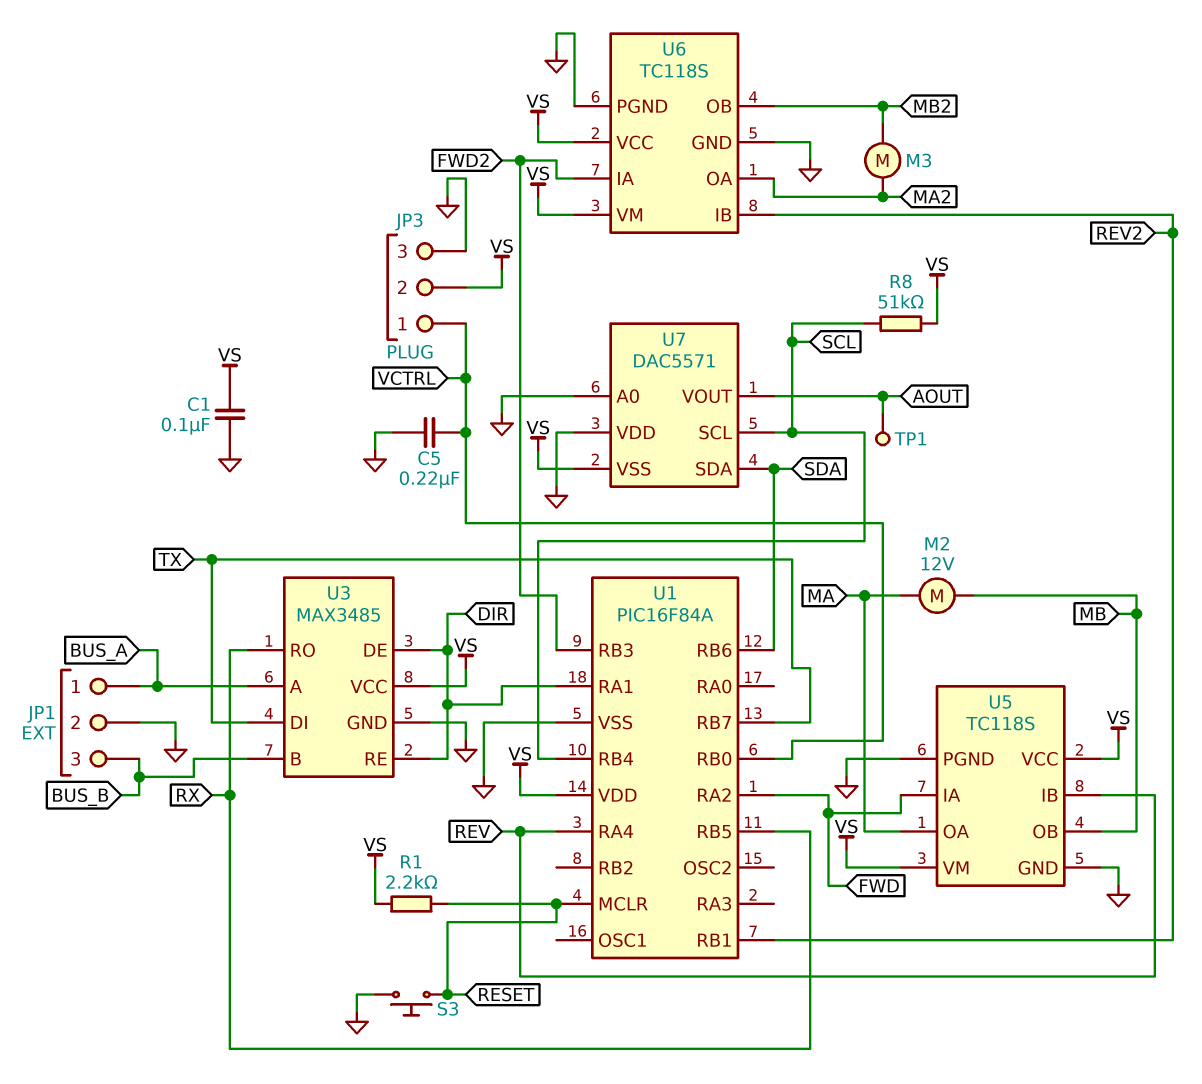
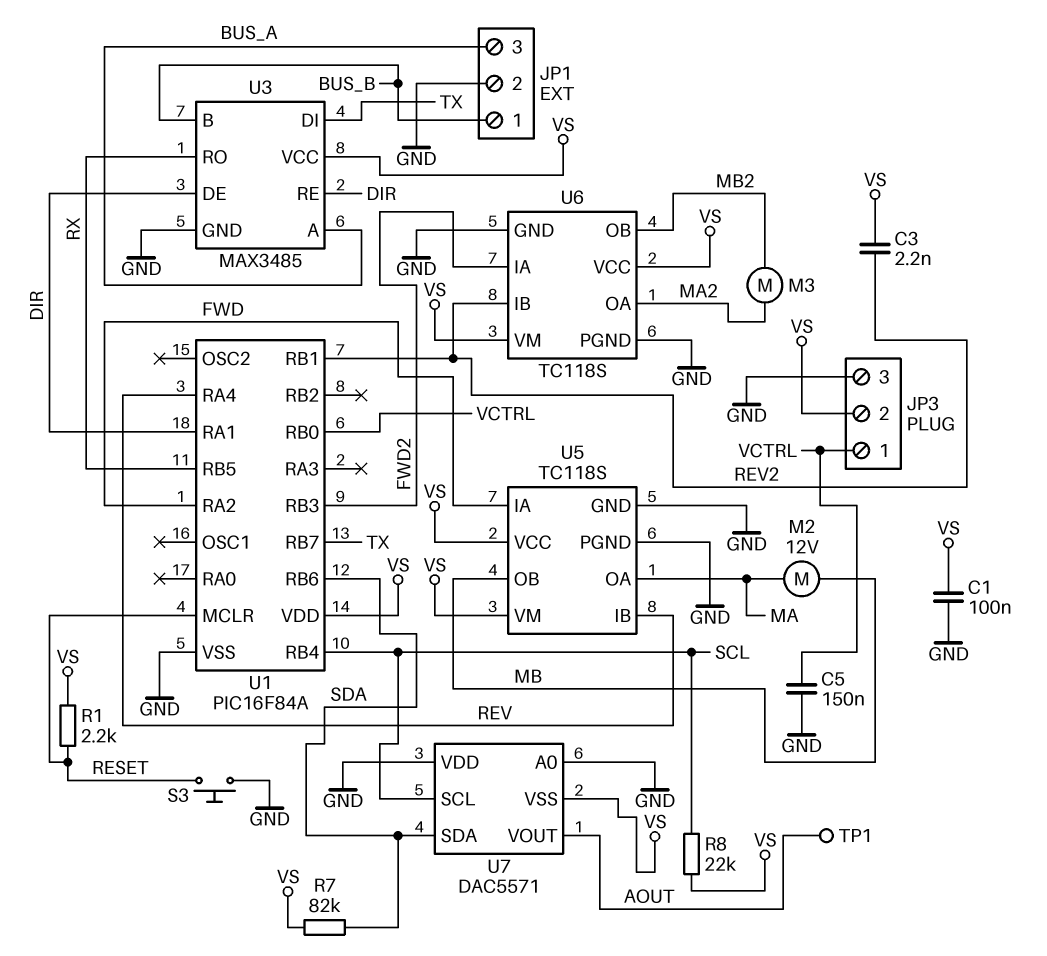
C3: none -> 2.2nF (REV2, VS)
C5: 220nF (GND, VCTRL) -> 150nF (GND, VCTRL)
JP1 pin 1: BUS_A -> BUS_B
JP1 pin 3: BUS_B -> BUS_A
R7: none -> 82k (SDA, VS)
R8: 51k (SCL, VS) -> 22k (SCL, VS)

